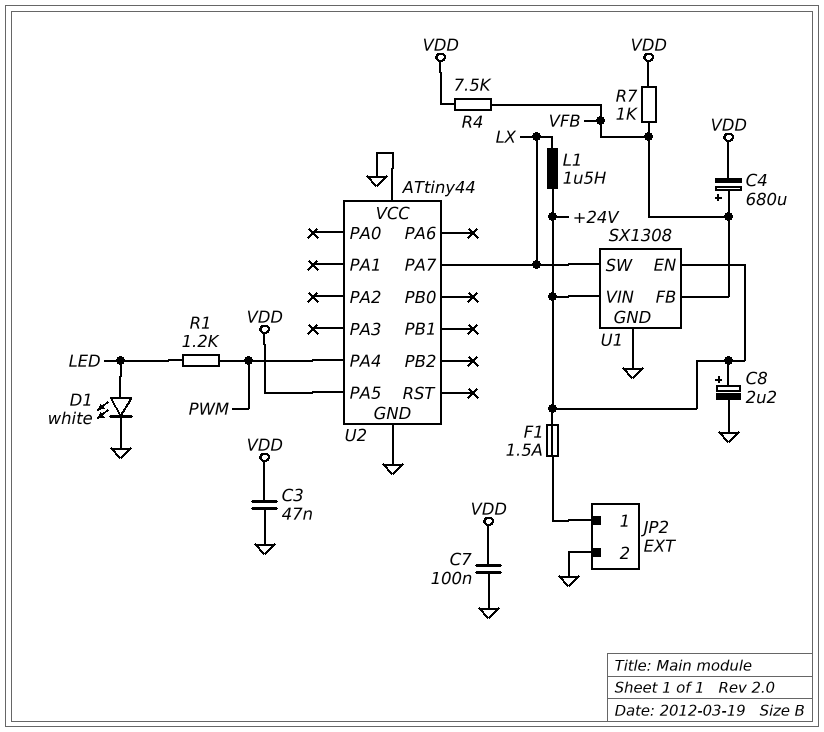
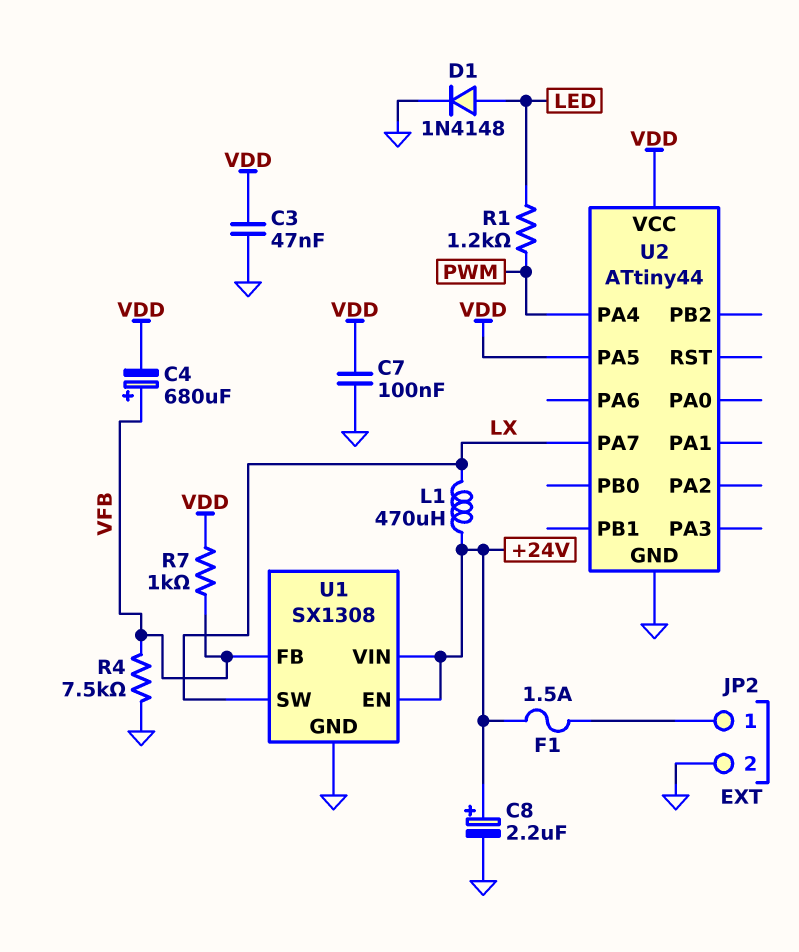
D1: LED white (A LED, K GND) -> diode 1N4148 (A LED, K GND)
L1: 1.5uH (+24V, LX) -> 470uH (+24V, LX)
R4: 7.5k (VDD, VFB) -> 7.5k (GND, VFB)
U2 pin VCC: GND -> VDD

